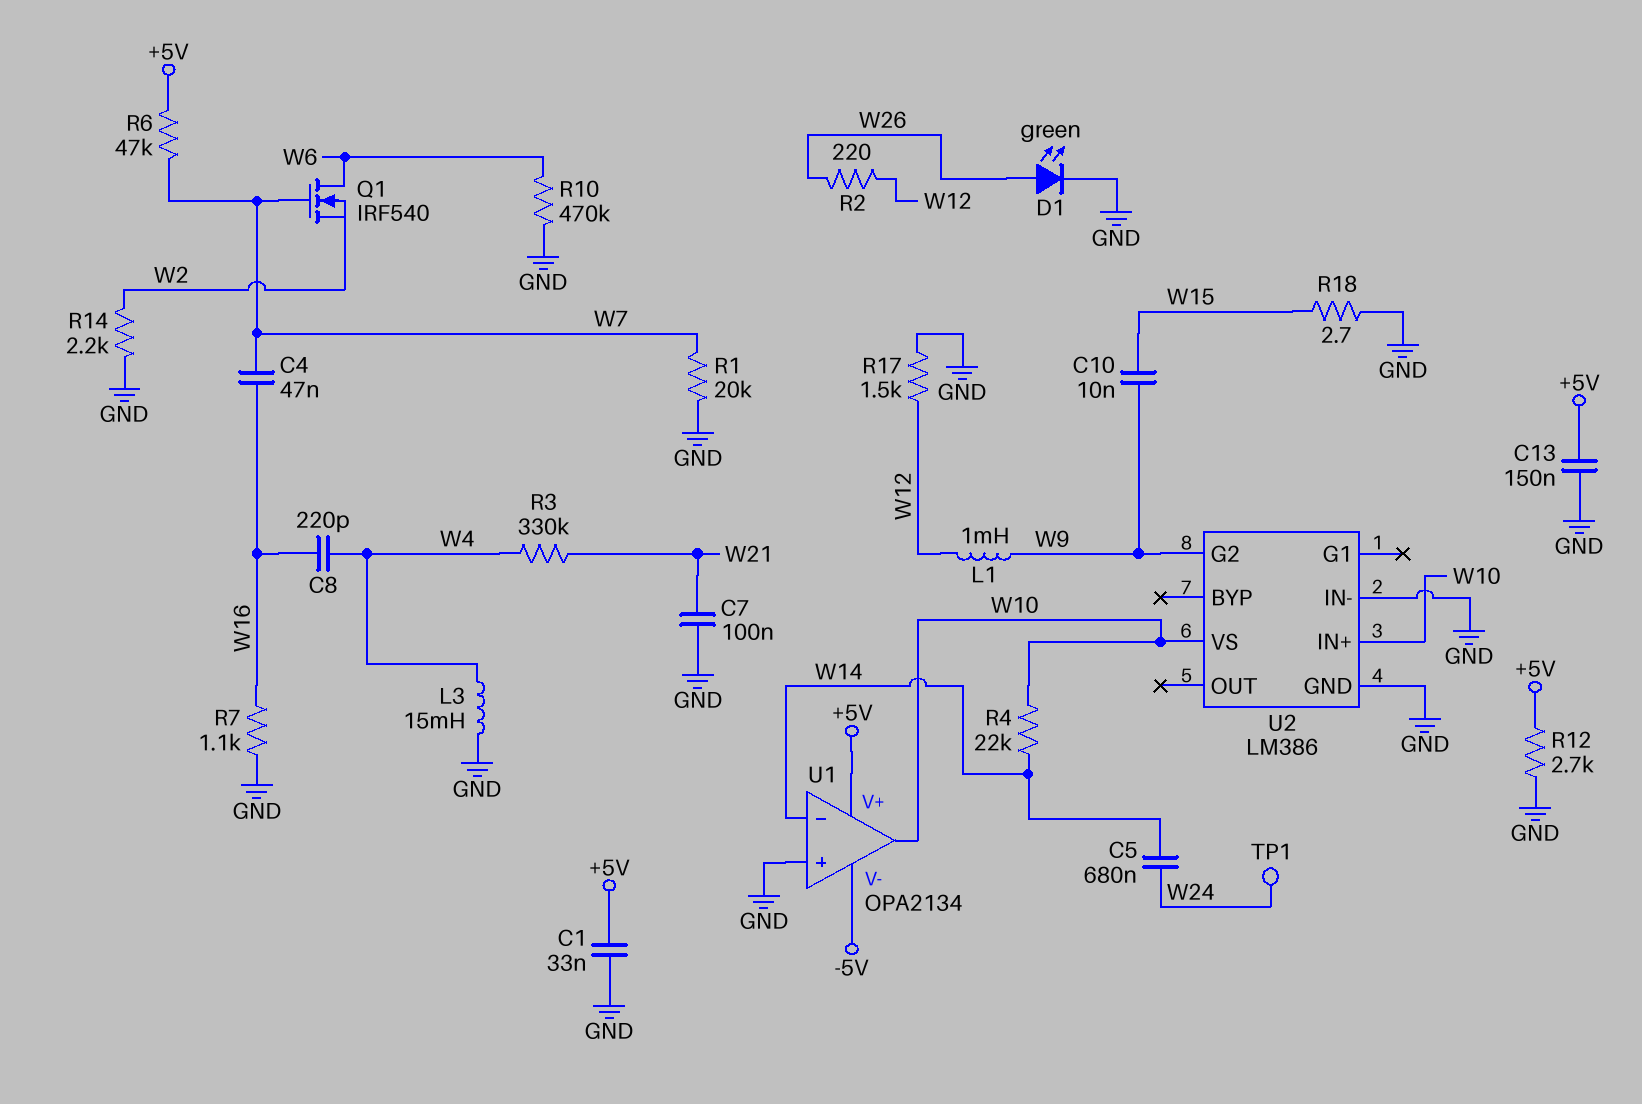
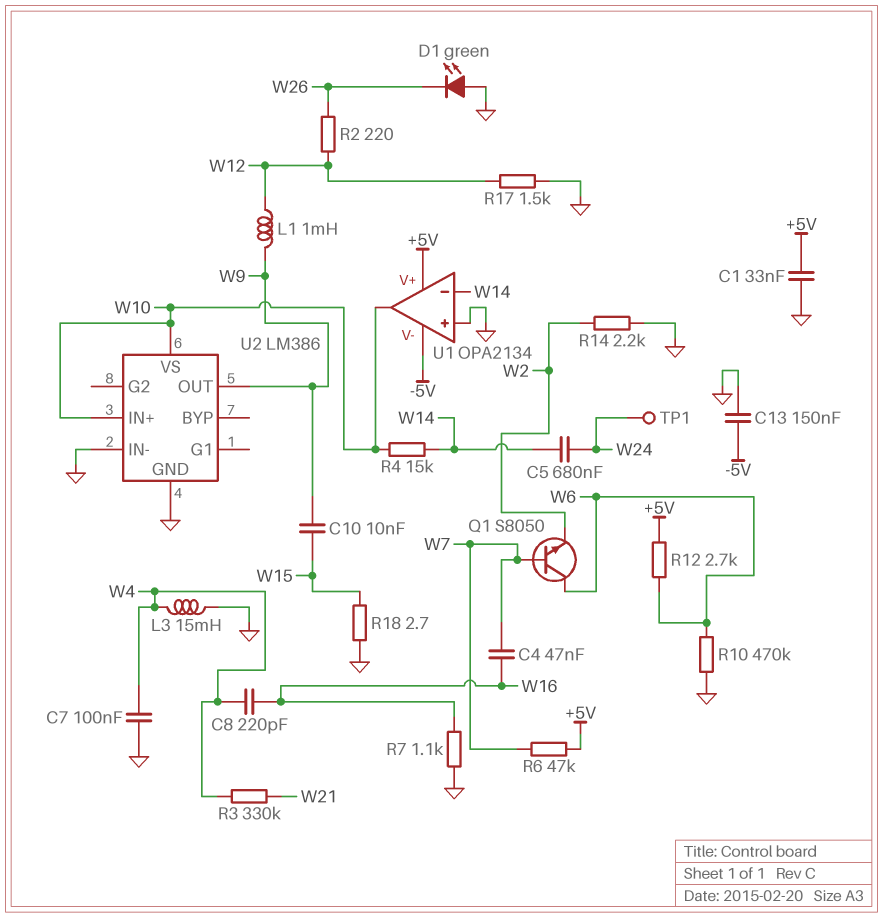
C7: 100nF (GND, W21) -> 100nF (GND, W4)
C13: 150nF (+5V, GND) -> 150nF (-5V, GND)
D1: LED green (A W26, K GND) -> LED green (A GND, K W26)
Q1: NMOS IRF540 (G W7, D W6, S W2) -> NPN S8050 (B W7, C W6, E W2)
R1: 20k (GND, W7) -> none
R4: 22k (W10, W14) -> 15k (W10, W14)
R12: 2.7k (+5V, GND) -> 2.7k (+5V, W6)
U2 pin G2: W9 -> none
U2 pin OUT: none -> W9

